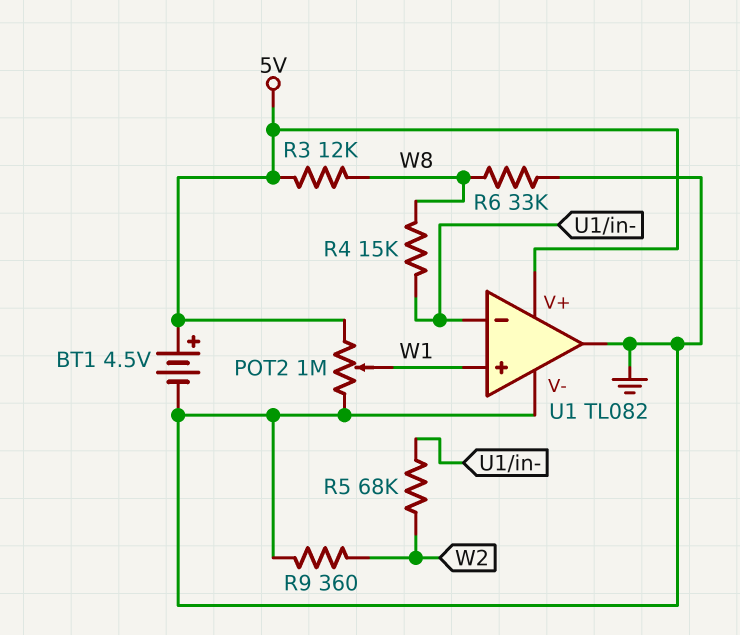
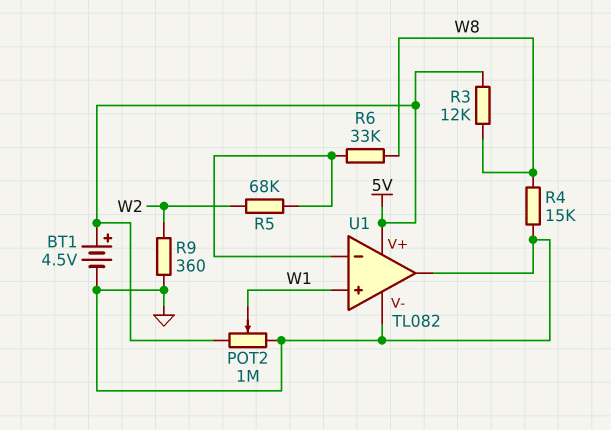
R4: 15k (U1/in-, W8) -> 15k (GND, W8)
R6: 33k (GND, W8) -> 33k (U1/in-, W8)

